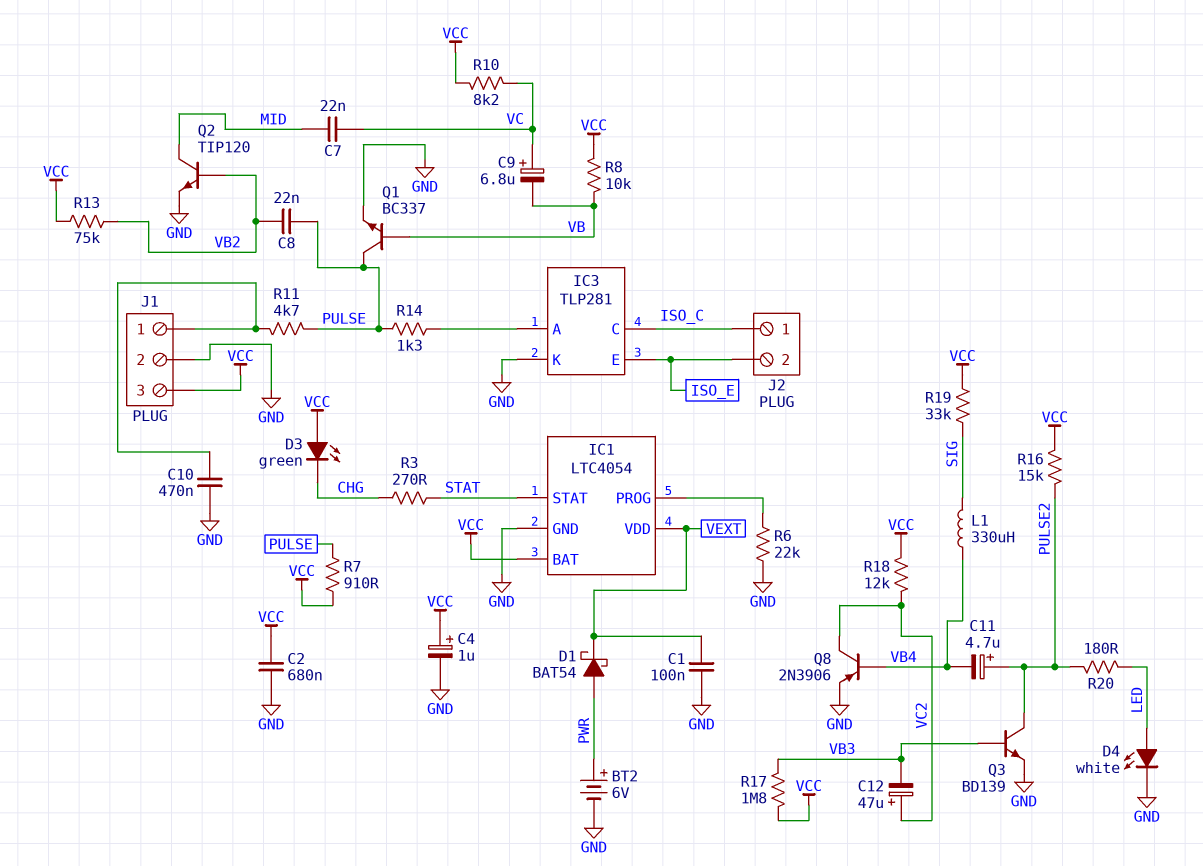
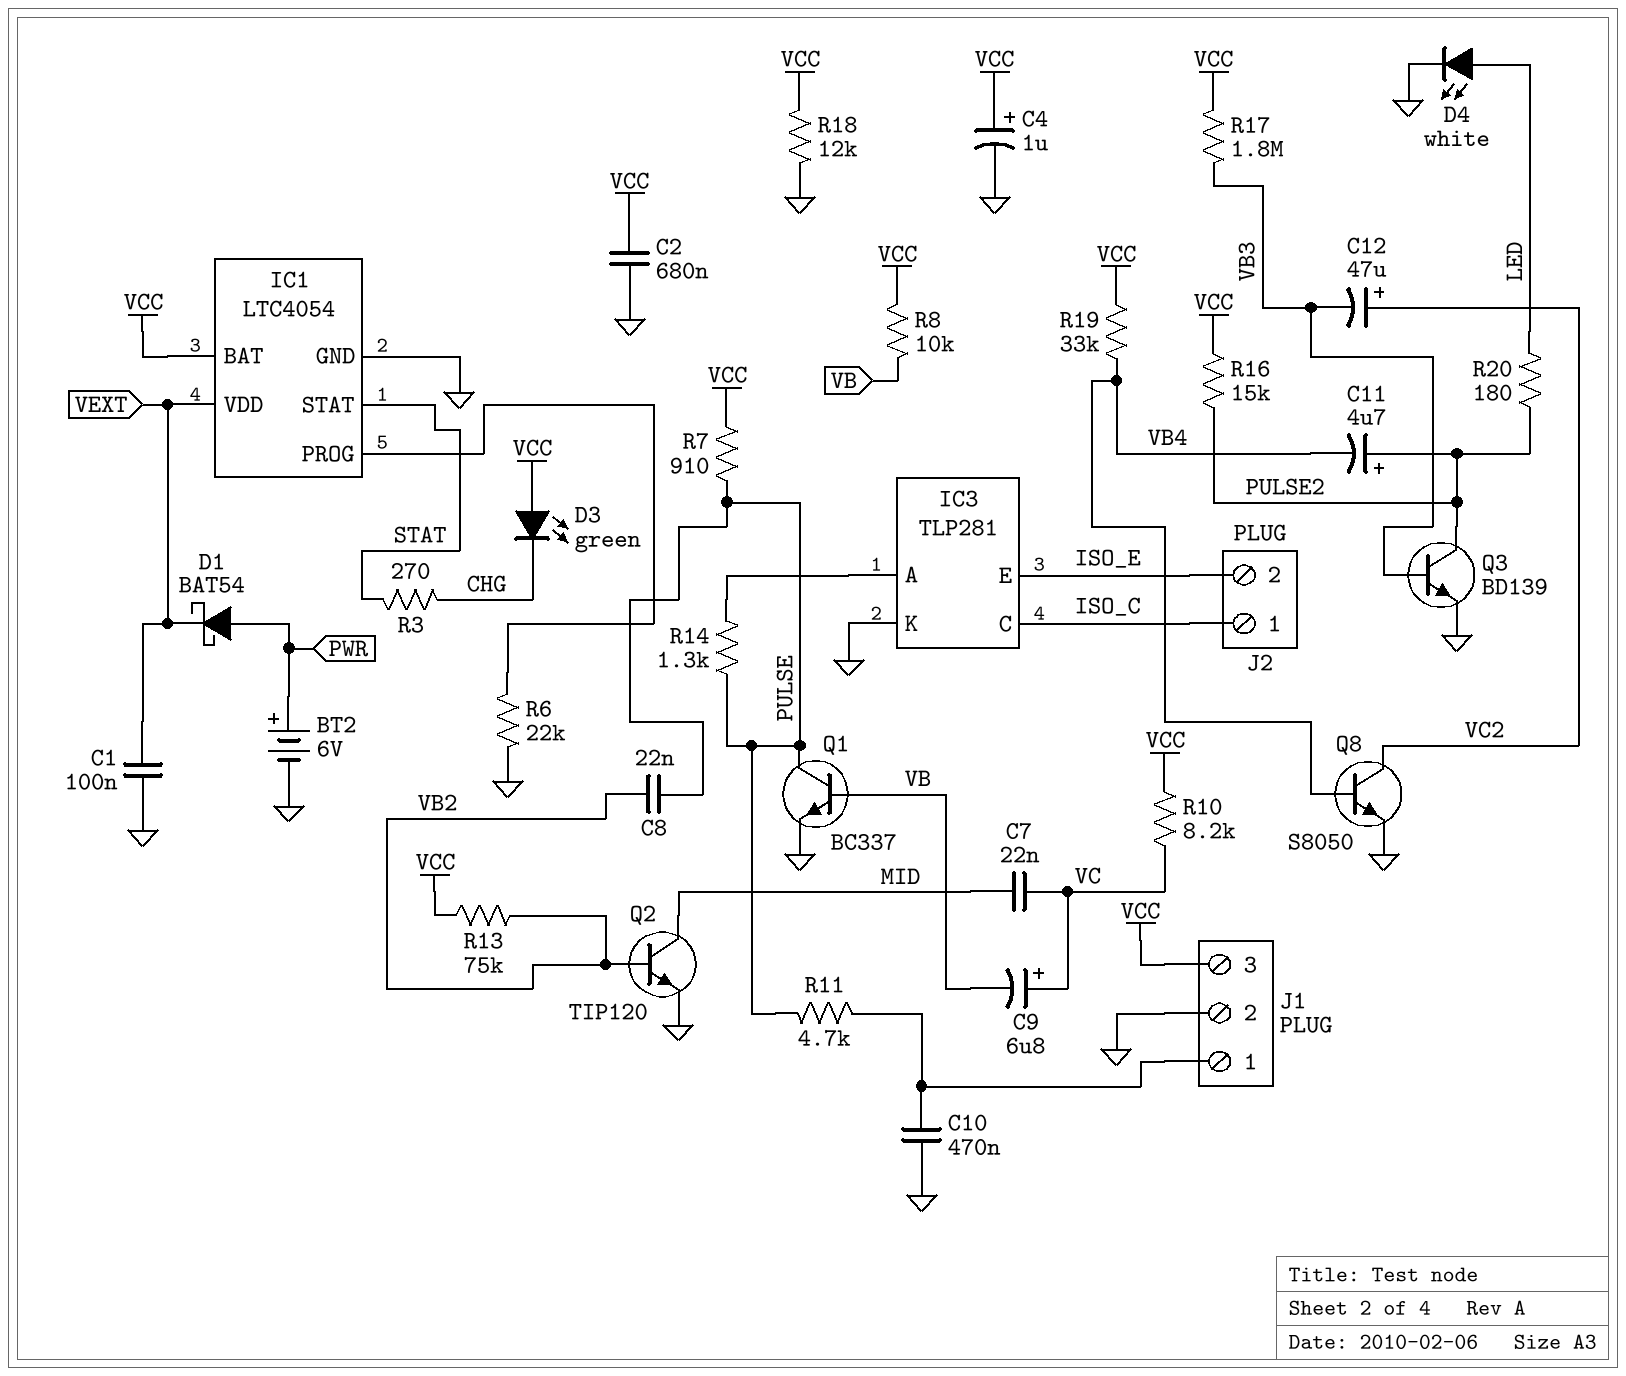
L1: 330uH (SIG, VB4) -> none
Q8: PNP 2N3906 (B VB4, C VC2, E GND) -> NPN S8050 (B VB4, C VC2, E GND)
R18: 12k (VC2, VCC) -> 12k (GND, VCC)
R19: 33k (SIG, VCC) -> 33k (VB4, VCC)

